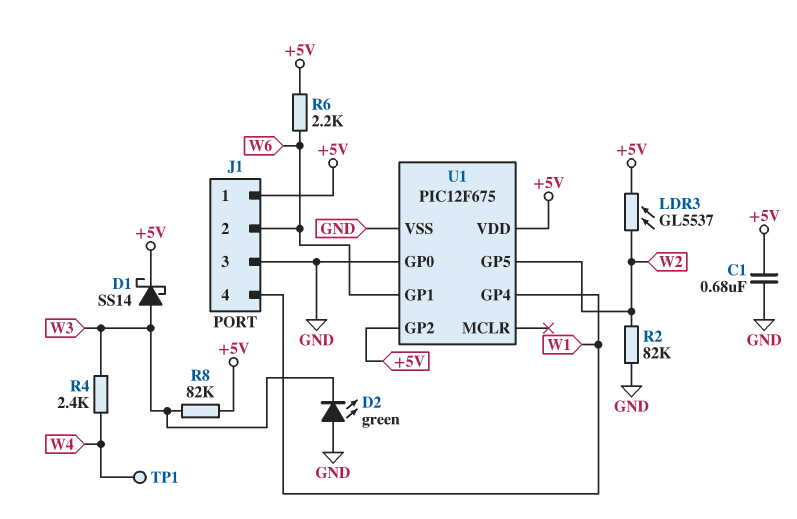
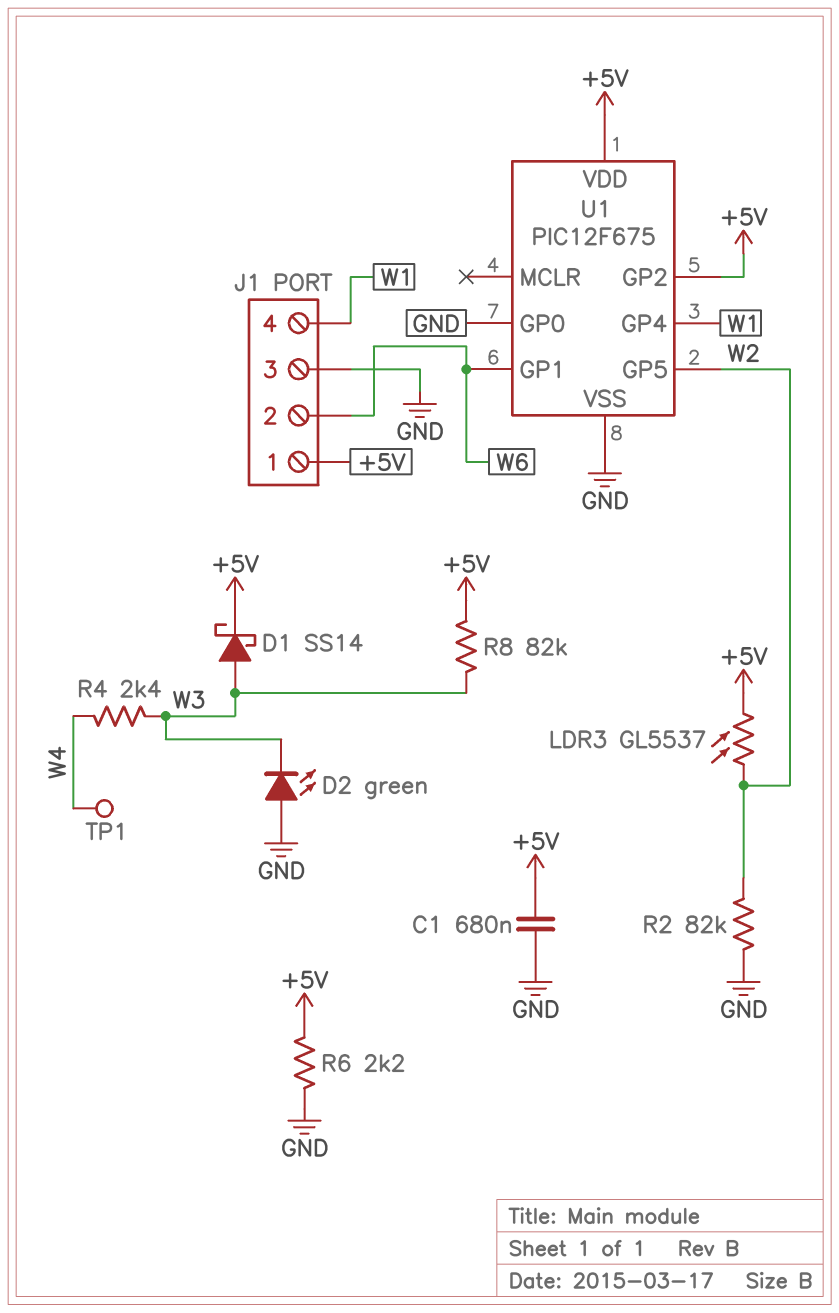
R6: 2.2k (+5V, W6) -> 2.2k (+5V, GND)

